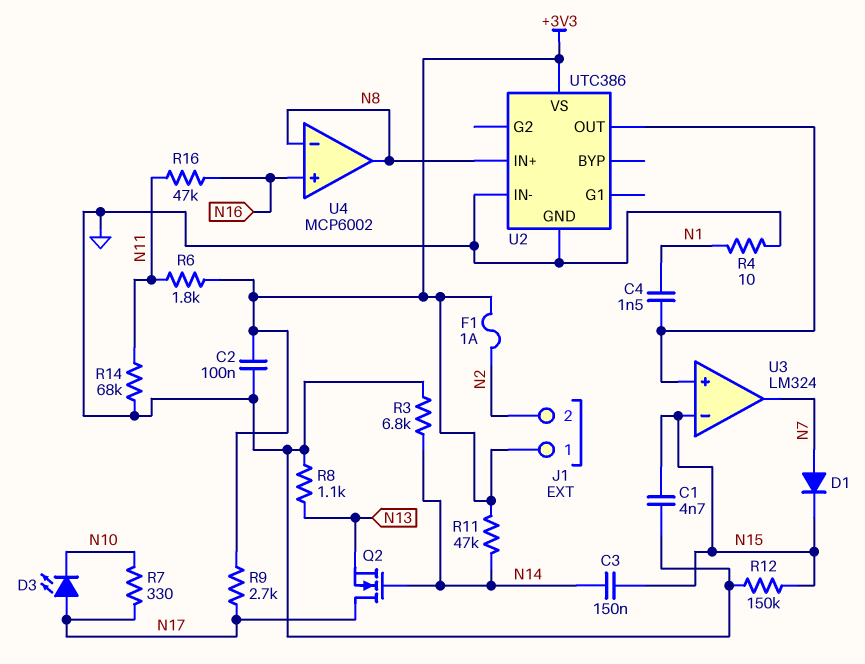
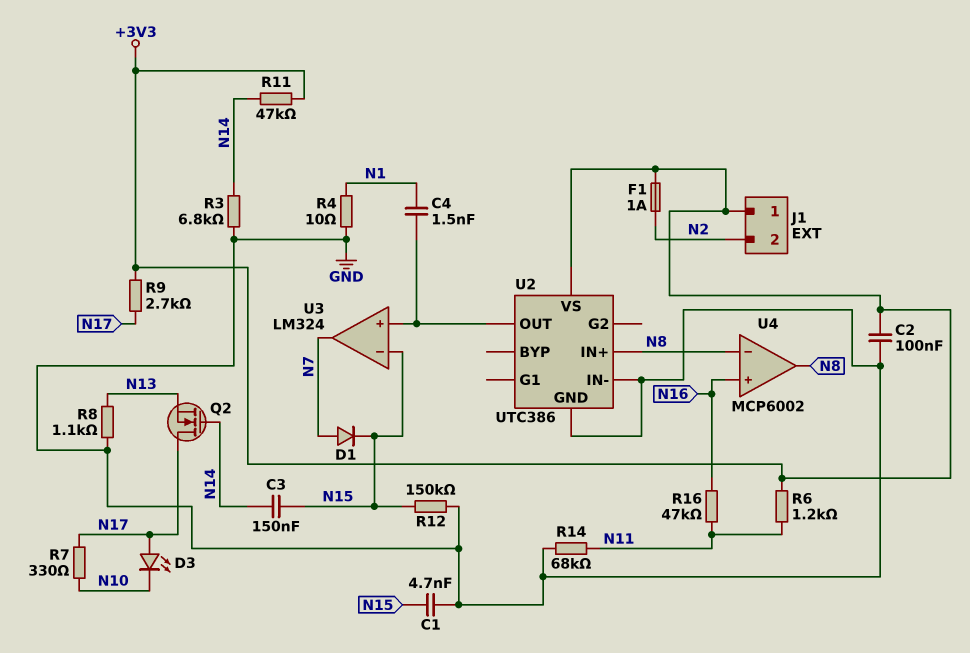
R6: 1.8k (+3V3, N11) -> 1.2k (+3V3, N11)

